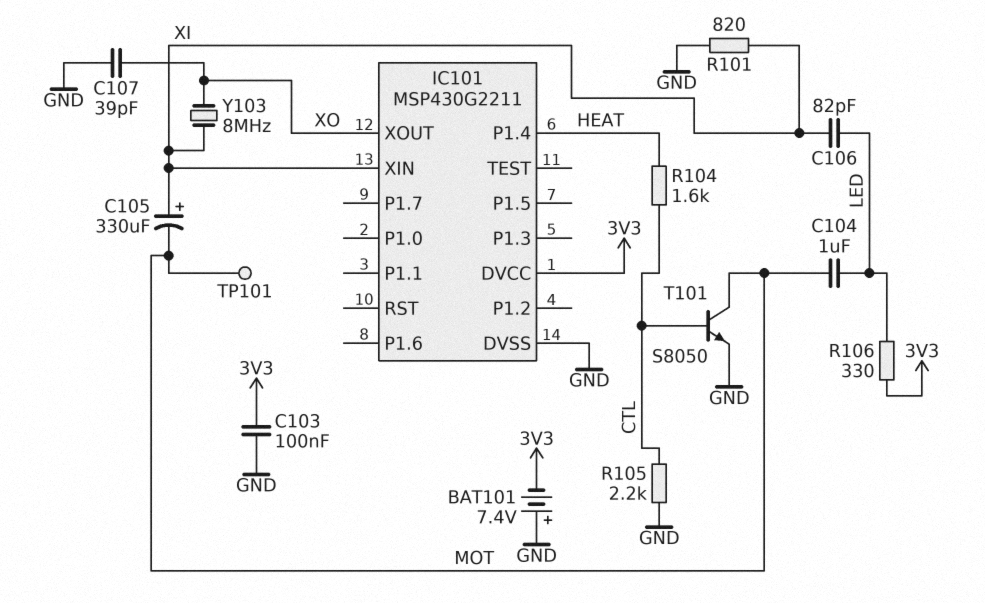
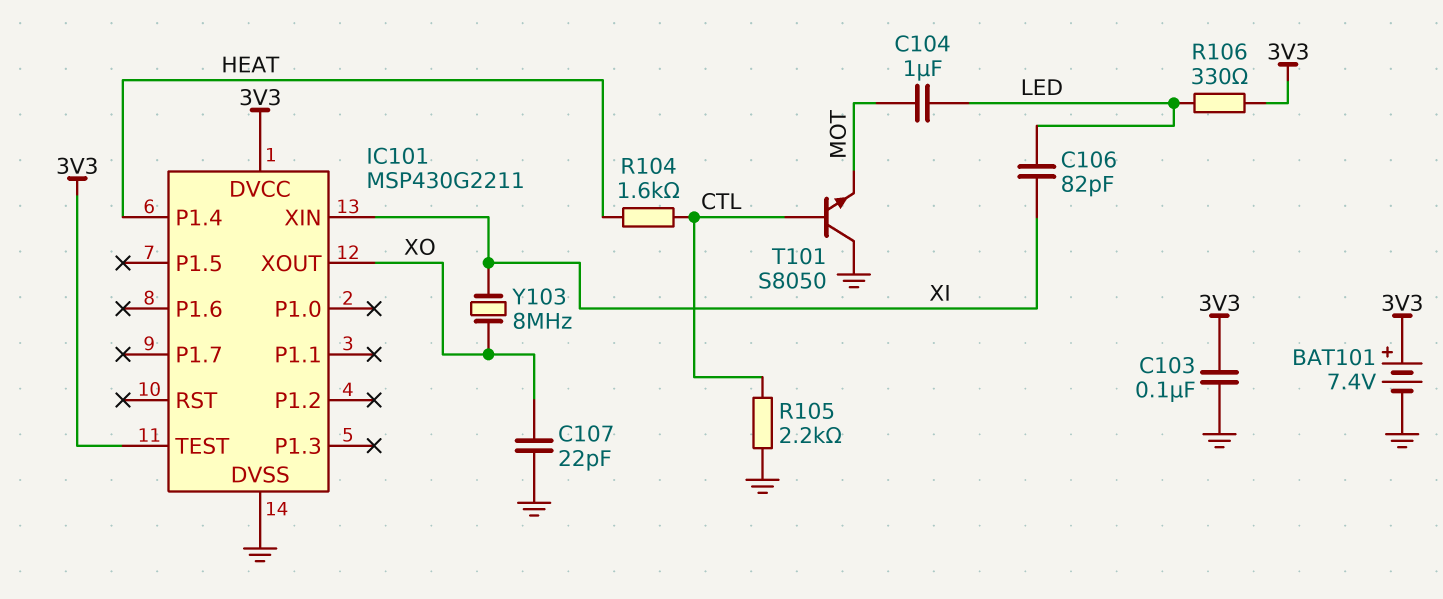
BAT101: 7.4V (plus GND, minus 3V3) -> 7.4V (plus 3V3, minus GND)
C105: 330uF (plus XI, minus MOT) -> none
C107: 39pF (GND, XO) -> 22pF (GND, XO)
IC101 pin TEST: none -> 3V3
R101: 820 (GND, XI) -> none
T101: NPN S8050 (B CTL, C MOT, E GND) -> NPN S8050 (B CTL, C GND, E MOT)
TP101: test point (MOT) -> none

